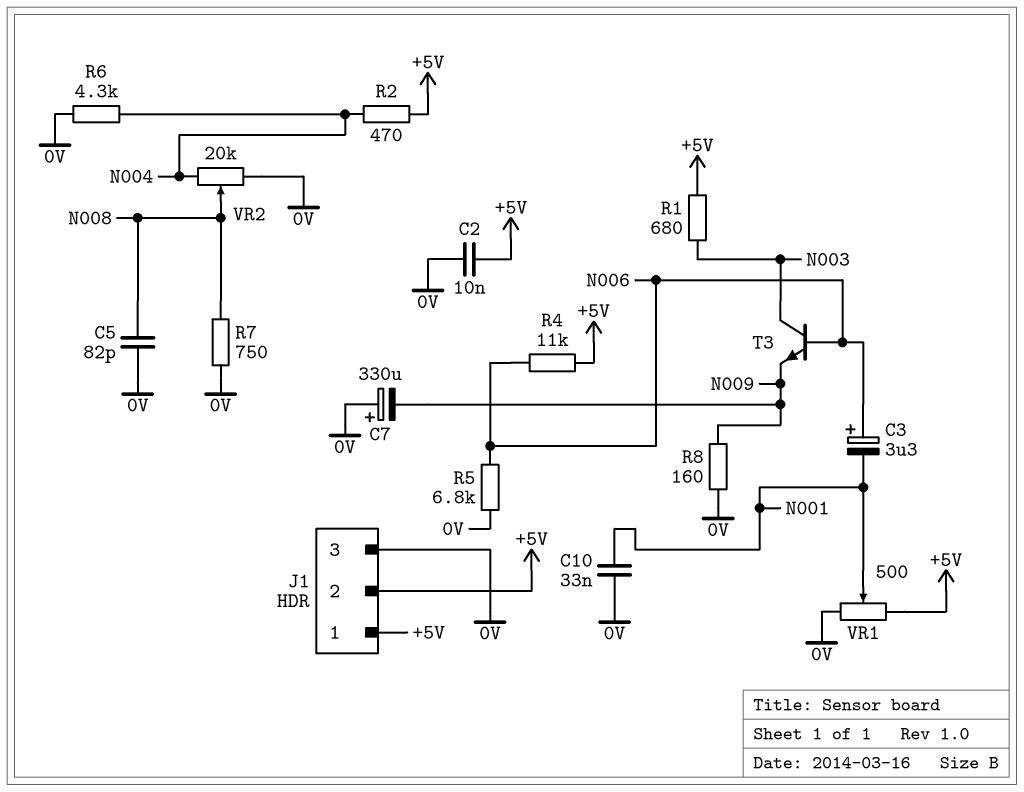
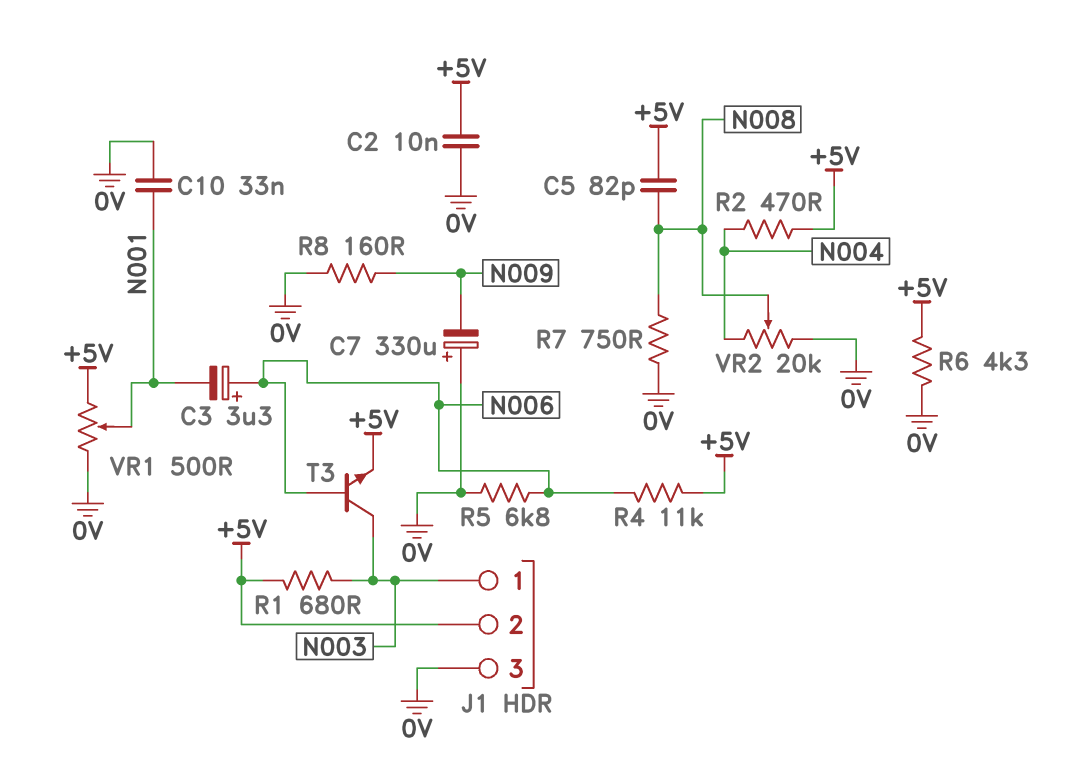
C5: 82pF (0V, N008) -> 82pF (+5V, N008)
J1 pin 1: +5V -> N003
R6: 4.3k (0V, N004) -> 4.3k (+5V, 0V)
T3: NPN (B N006, C N003, E N009) -> NPN (B N006, C N003, E +5V)

